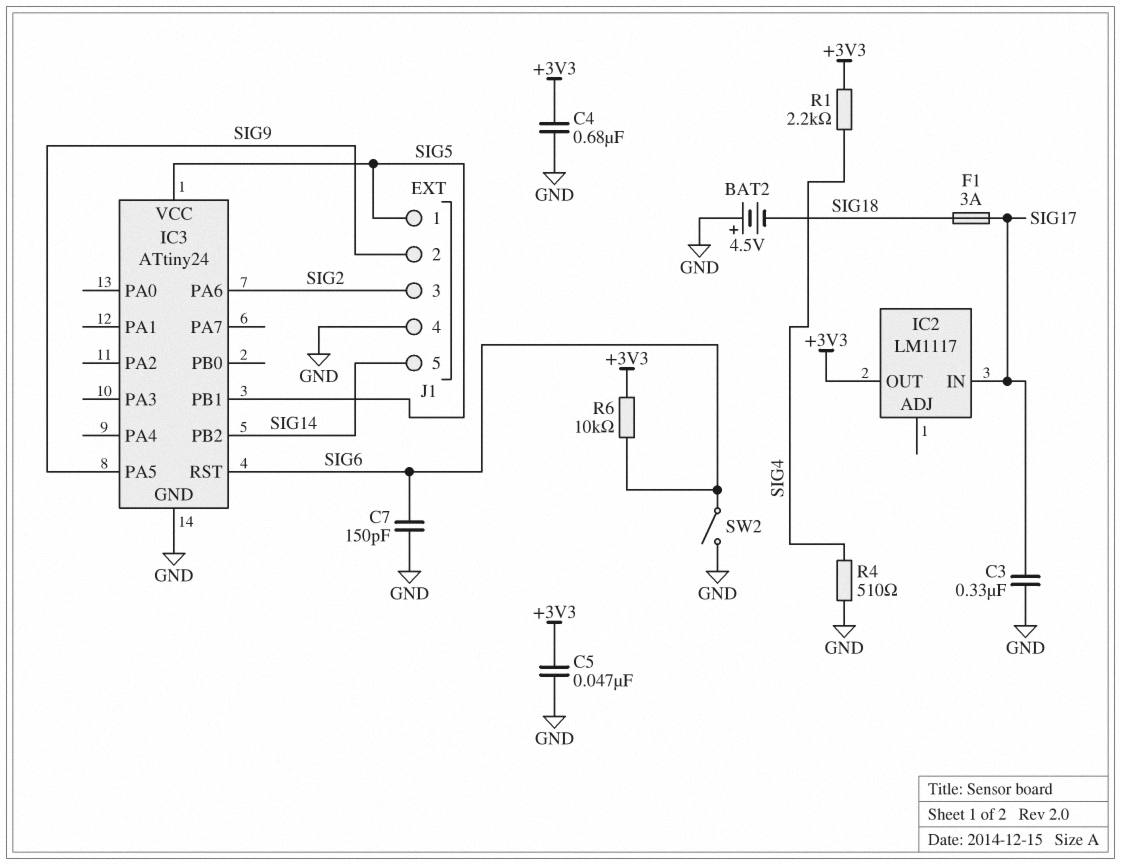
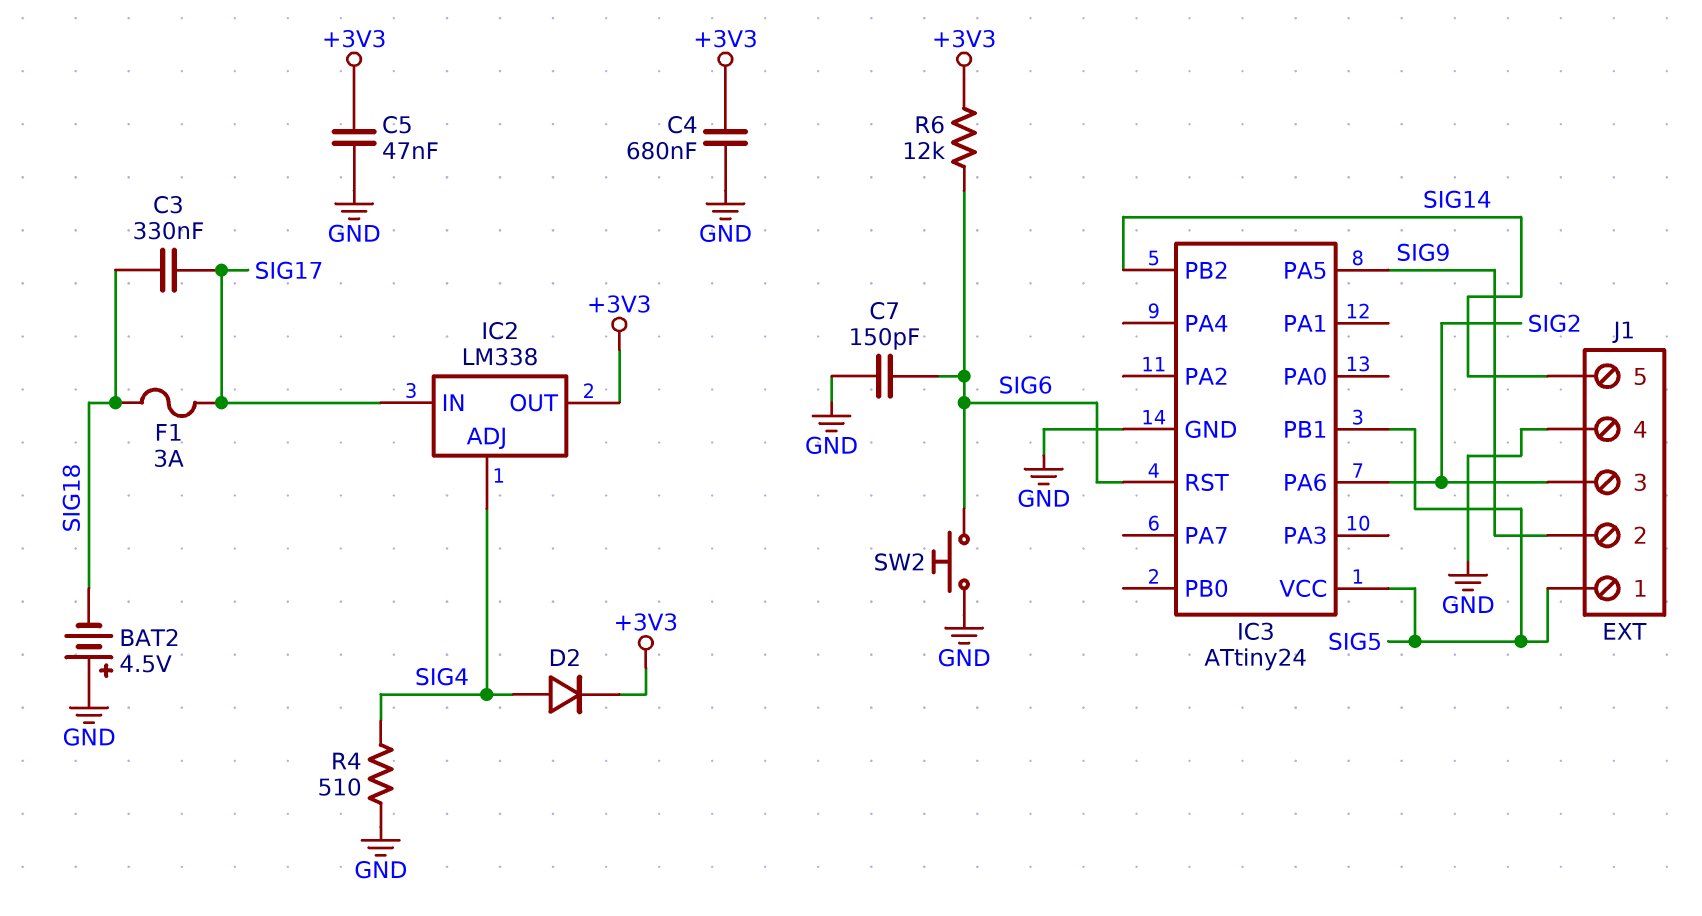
C3: 330nF (GND, SIG17) -> 330nF (SIG17, SIG18)
D2: none -> diode (A SIG4, K +3V3)
IC2: LM1117 -> LM338
IC2 pin ADJ: none -> SIG4
R1: 2.2k (+3V3, SIG4) -> none
R6: 10k (+3V3, SIG6) -> 12k (+3V3, SIG6)
SW2: switch (GND, SIG6) -> button (GND, SIG6)

